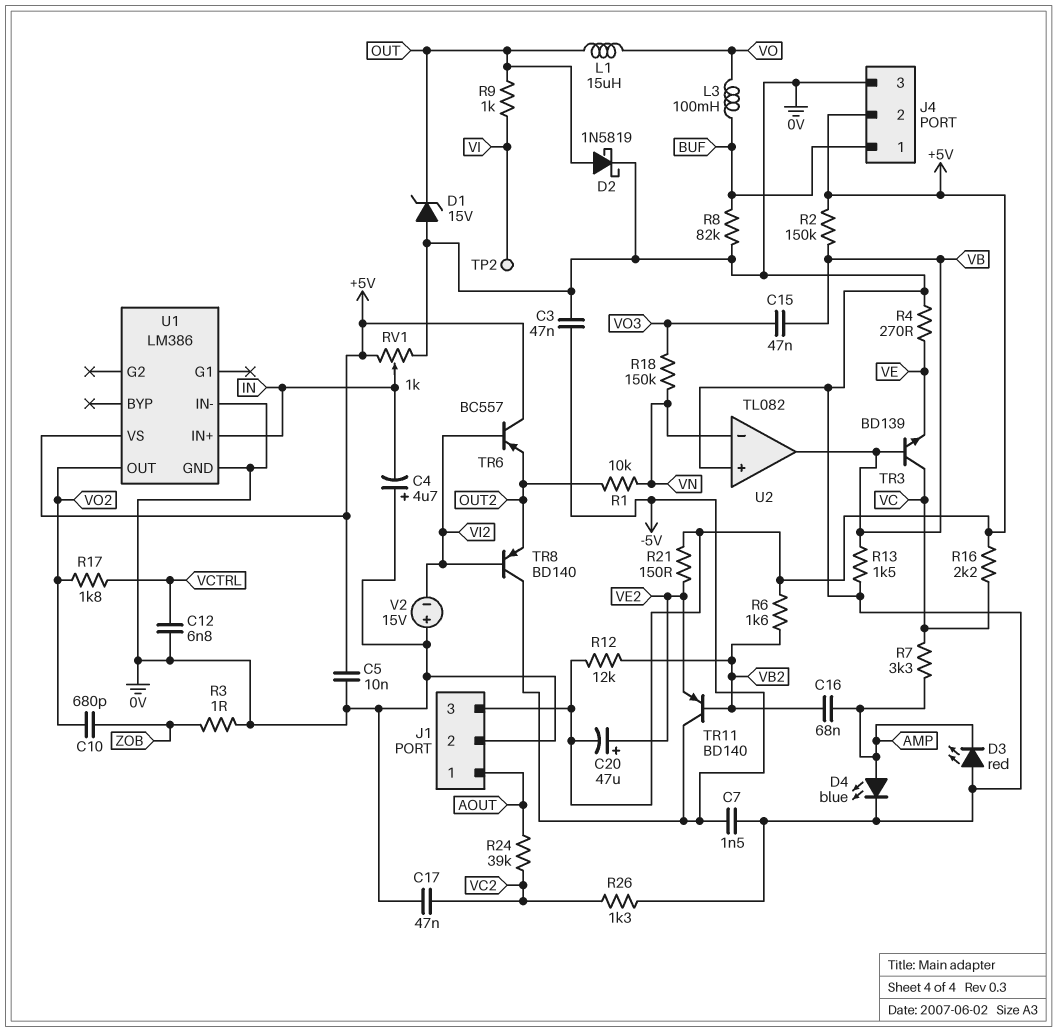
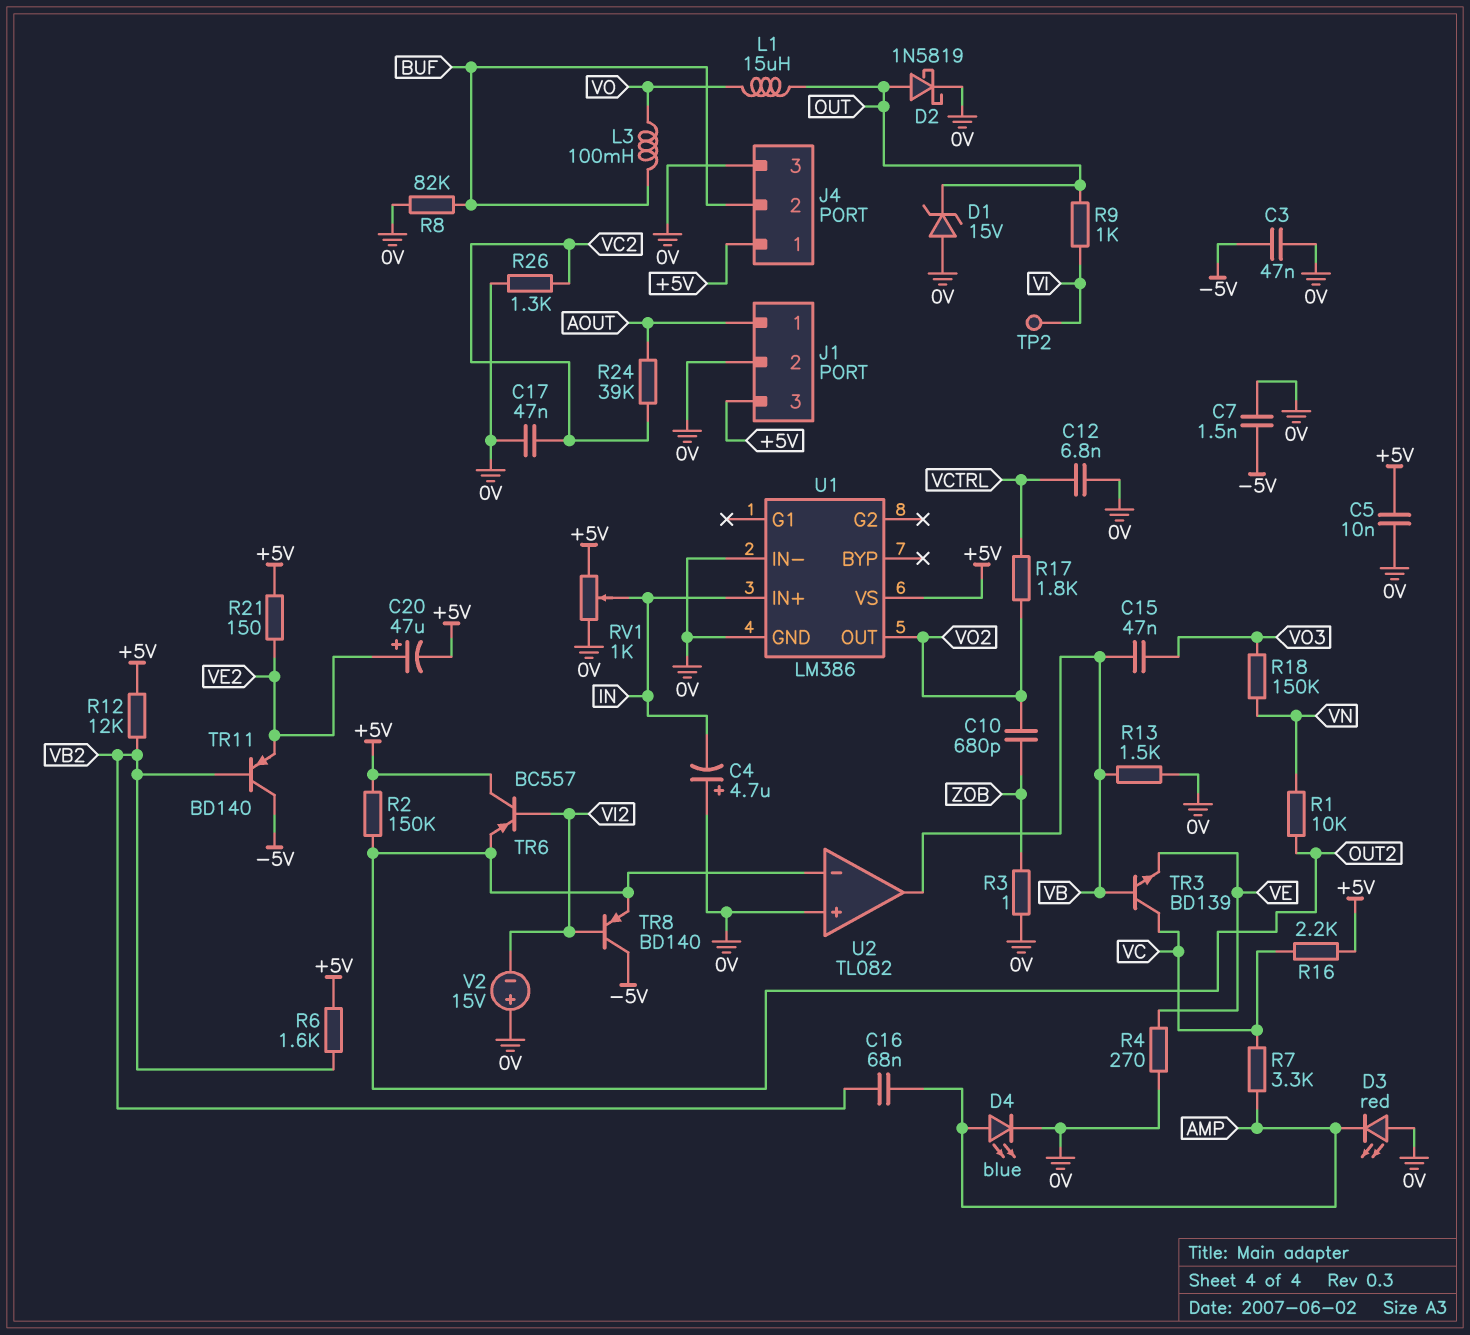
J4 pin 1: BUF -> +5V
J4 pin 2: +5V -> BUF
R2: 150k (+5V, VB) -> 150k (+5V, OUT2)
U2 pin in-: VN -> OUT2

